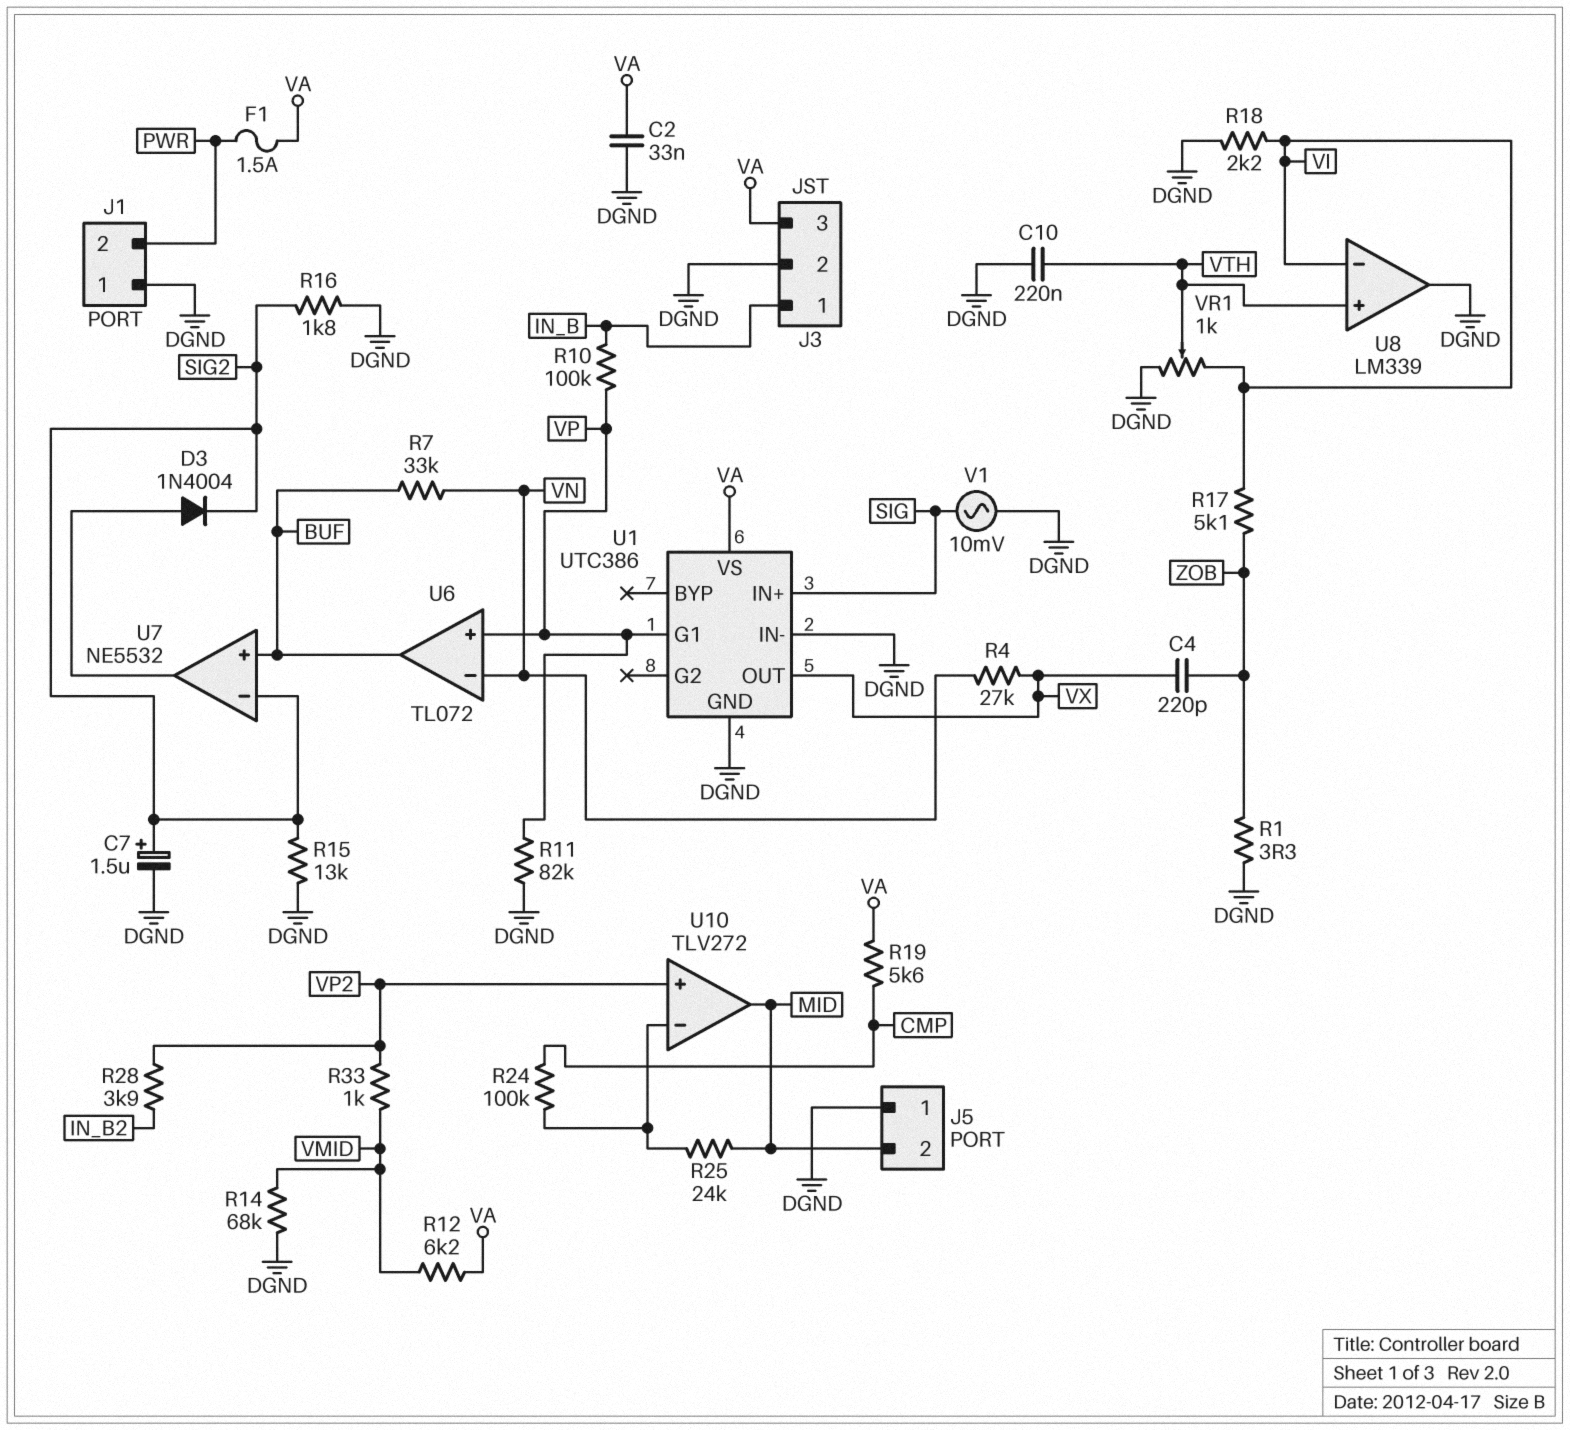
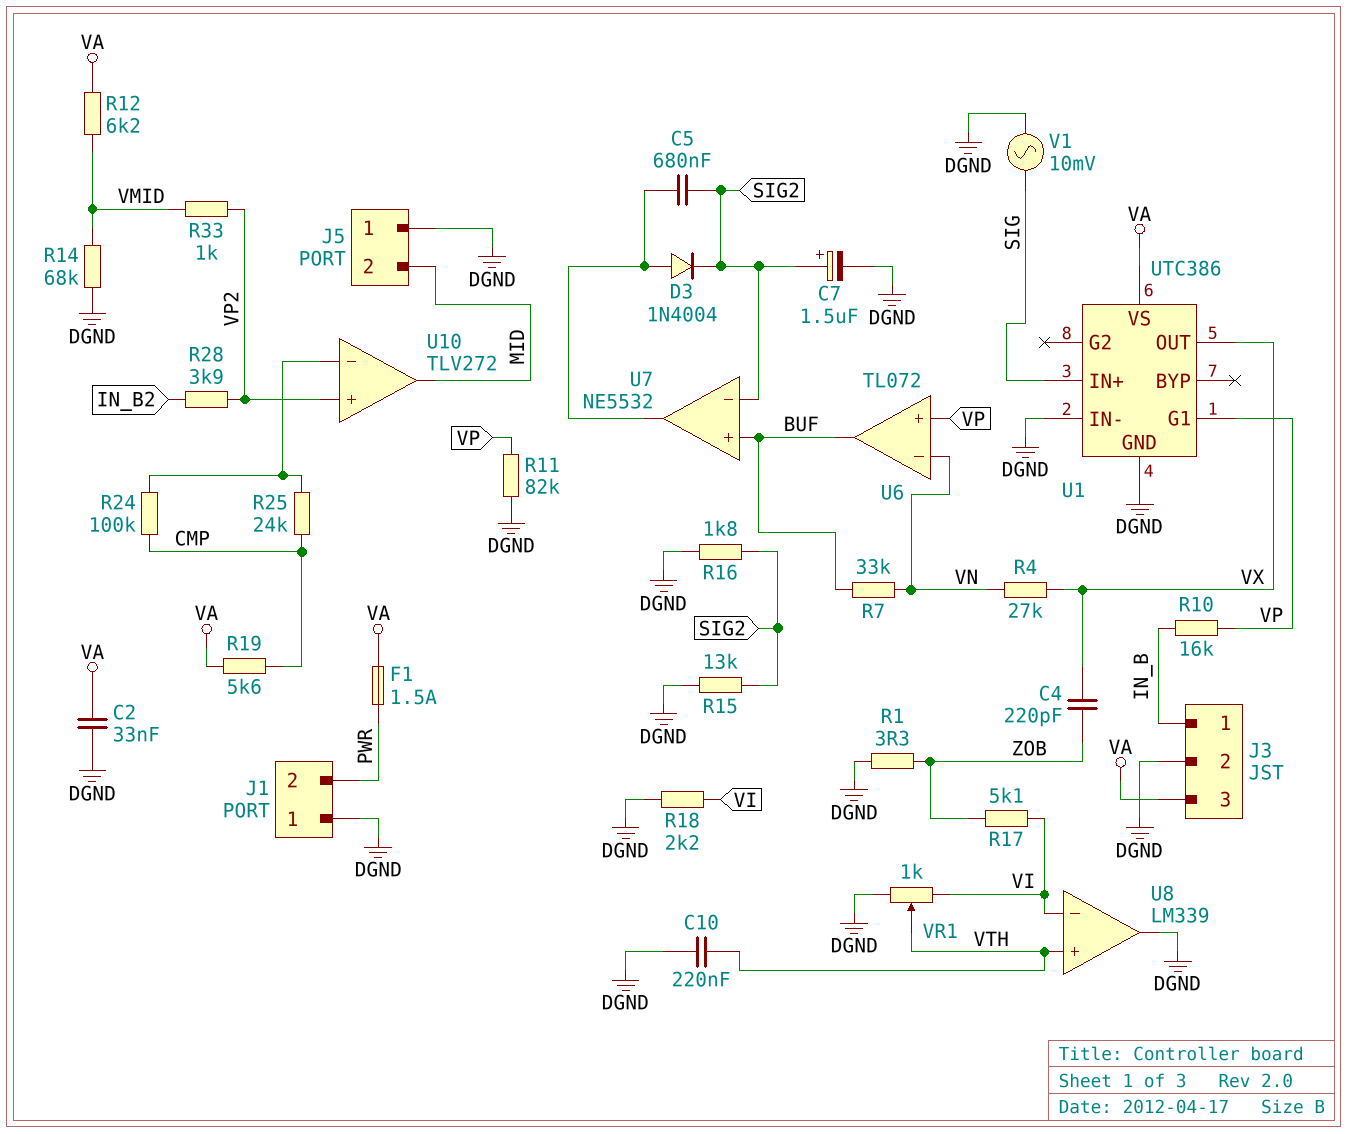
C5: none -> 680nF (SIG2, U7/out)
R10: 100k (IN_B, VP) -> 16k (IN_B, VP)
R25: 24k (MID, U10/in-) -> 24k (CMP, U10/in-)

